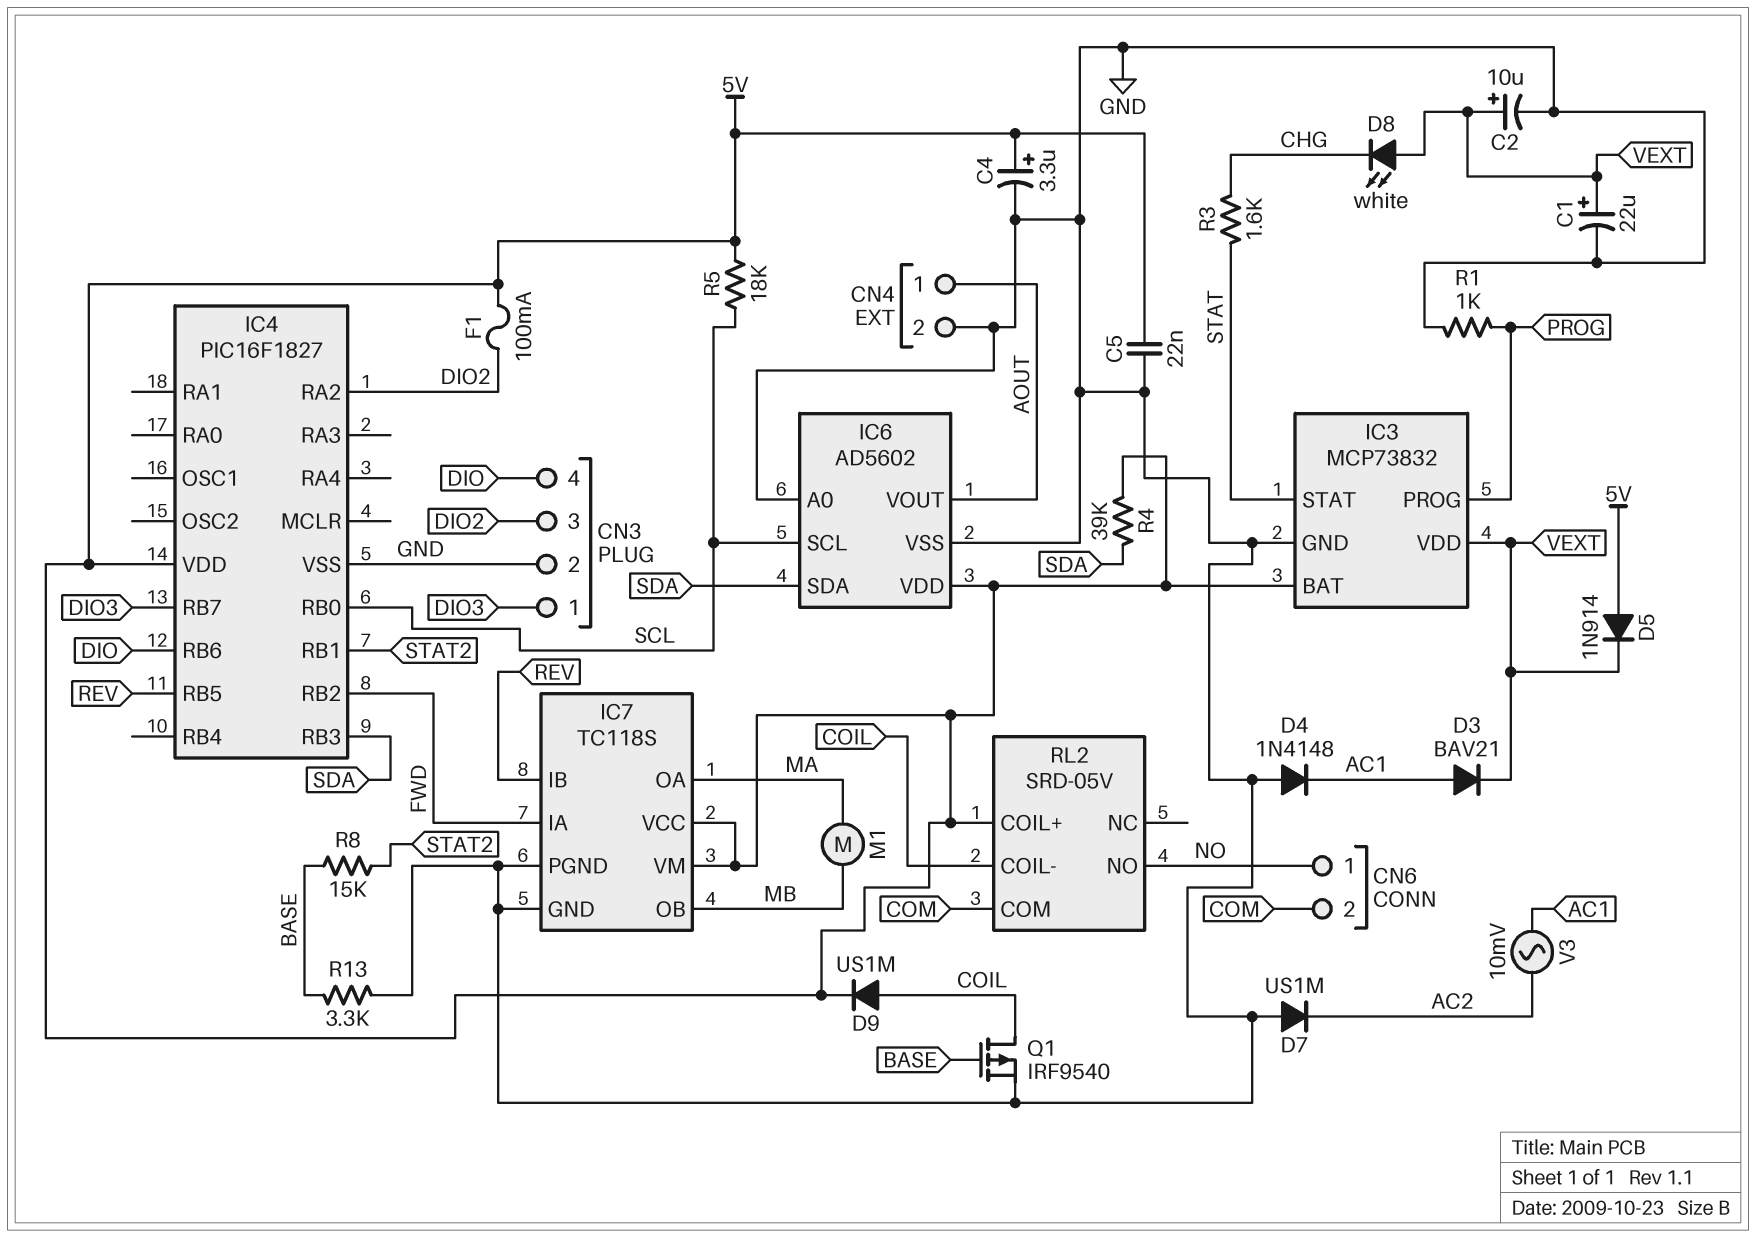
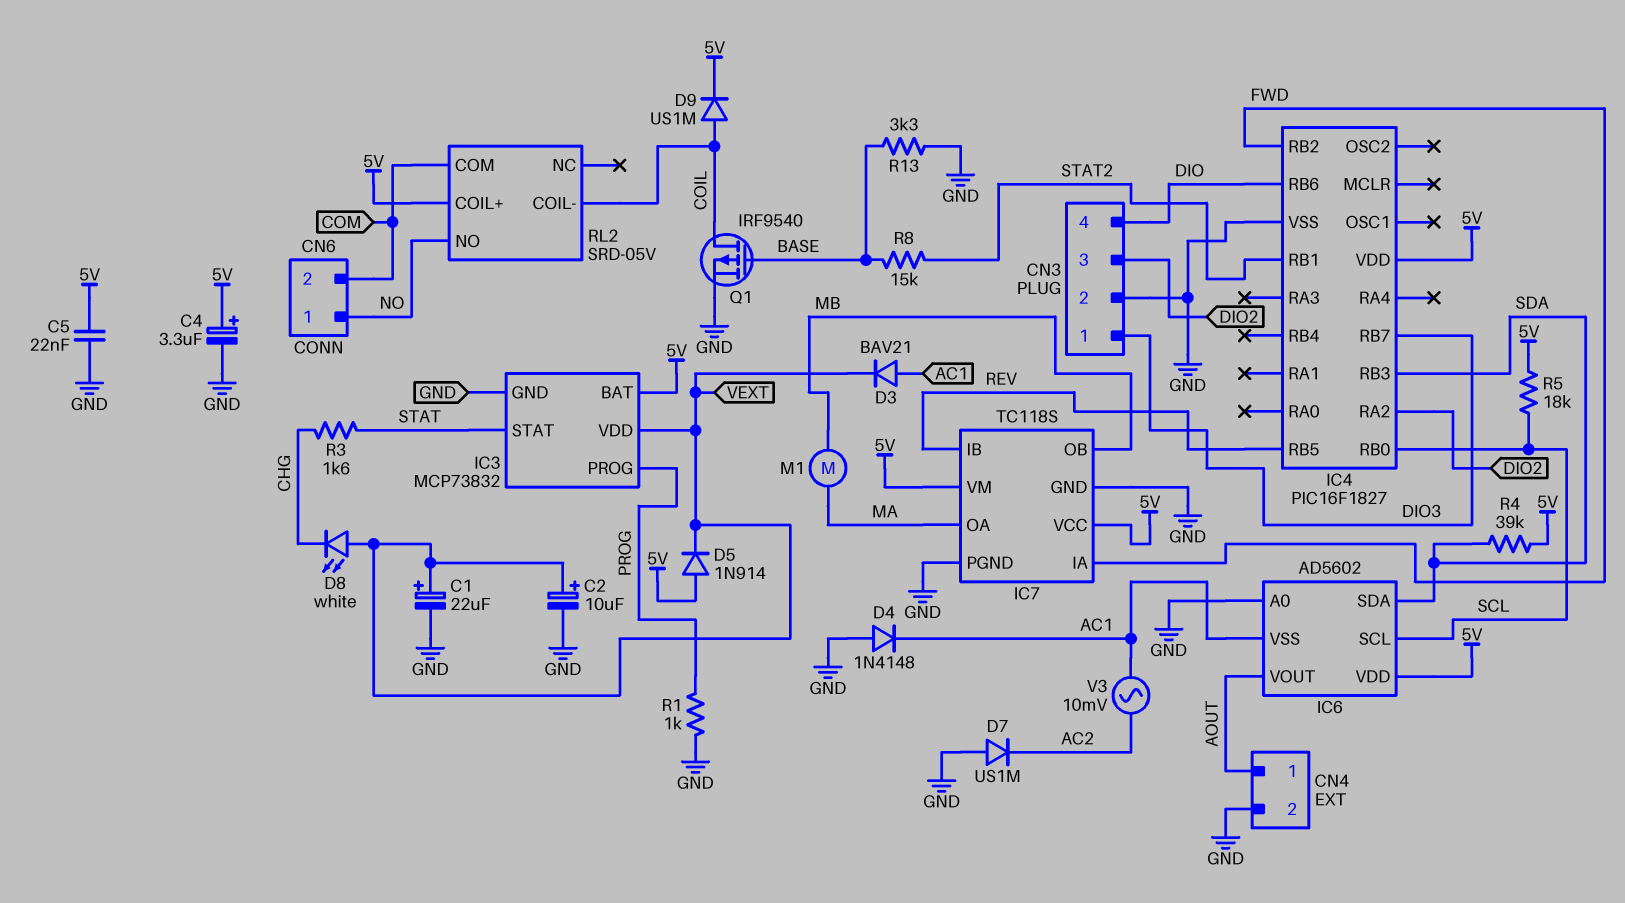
F1: 100mA (5V, DIO2) -> none
IC6 pin VSS: GND -> AC1

